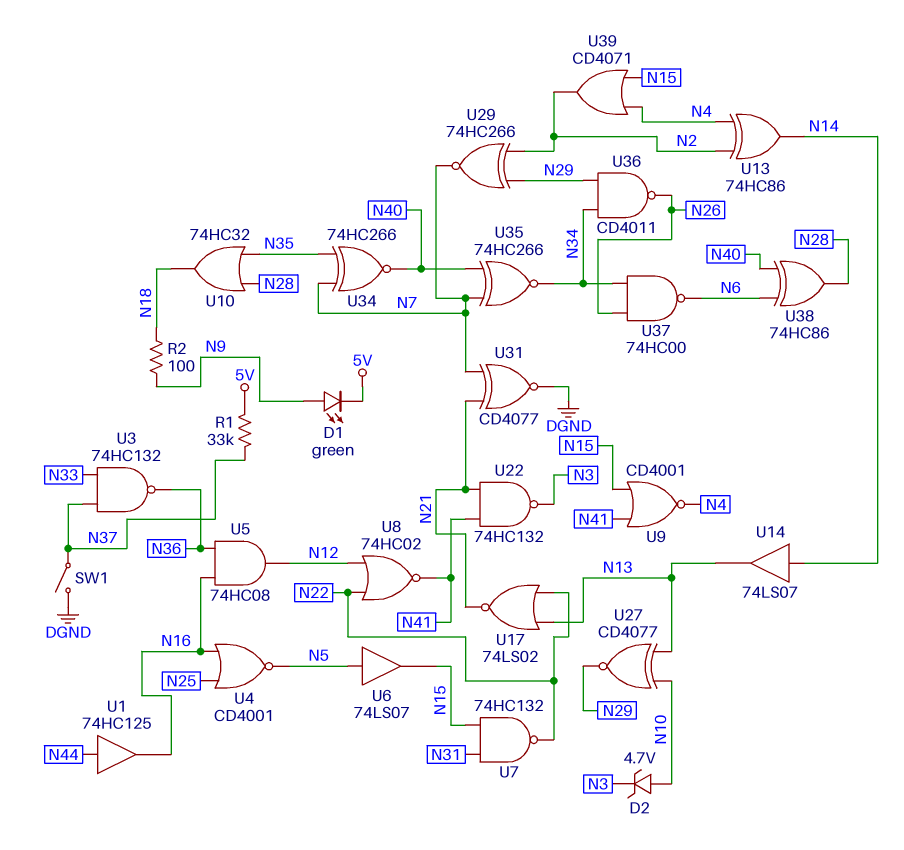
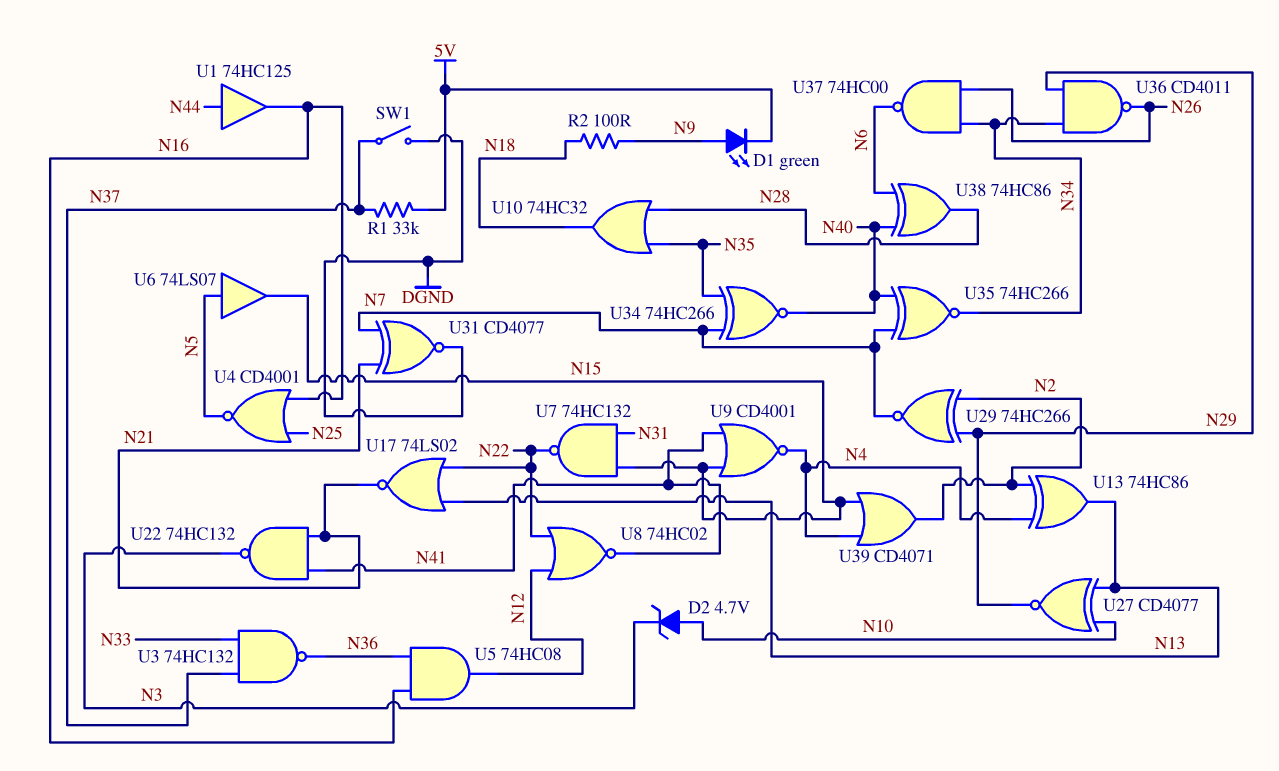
U13: XOR 74HC86 (in N2, in N4, out N14) -> XOR 74HC86 (in N2, in N4, out N13)
U14: buffer 74LS07 (in N14, out N13) -> none

